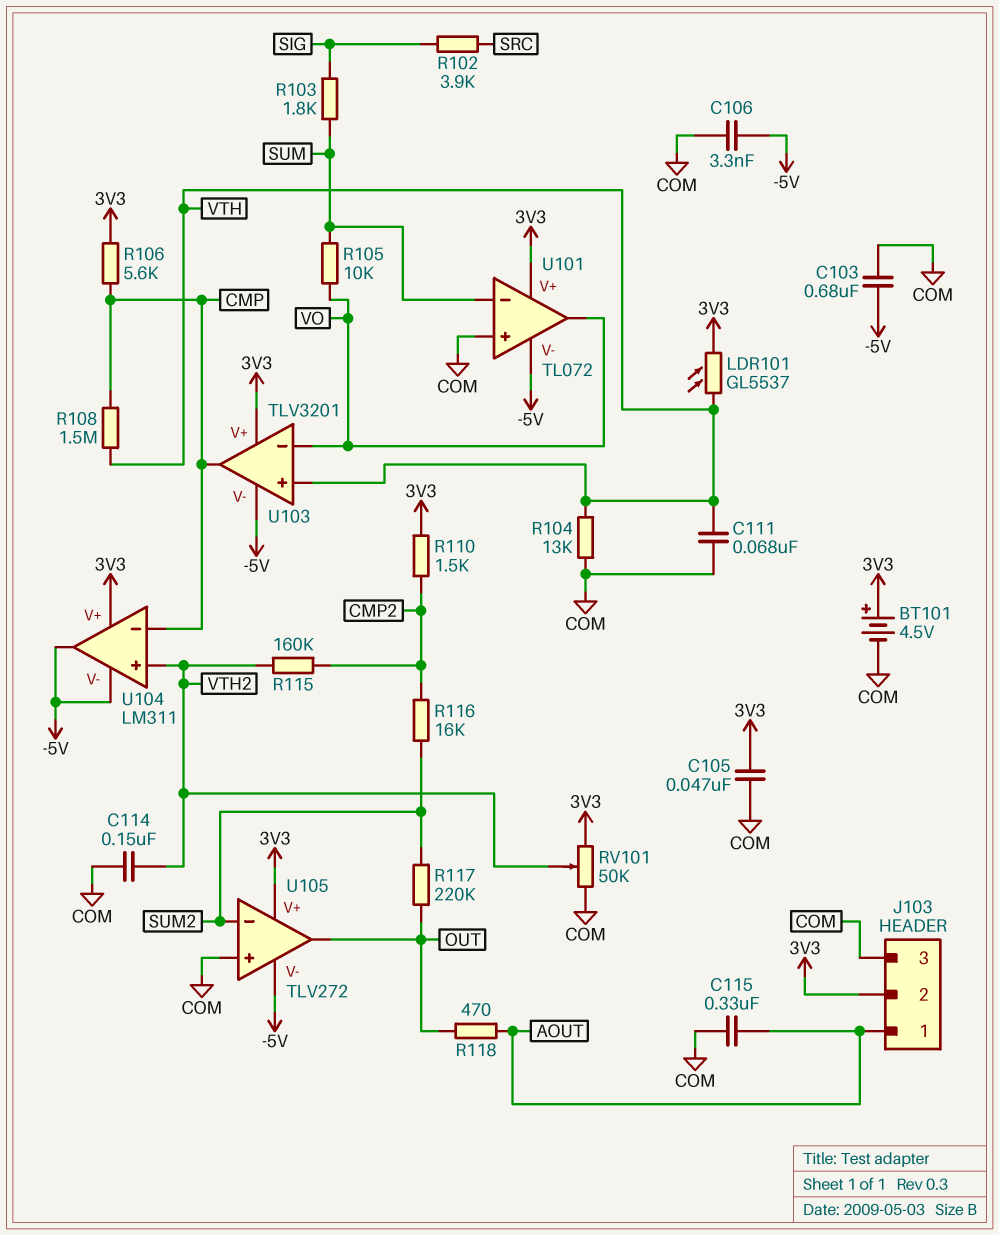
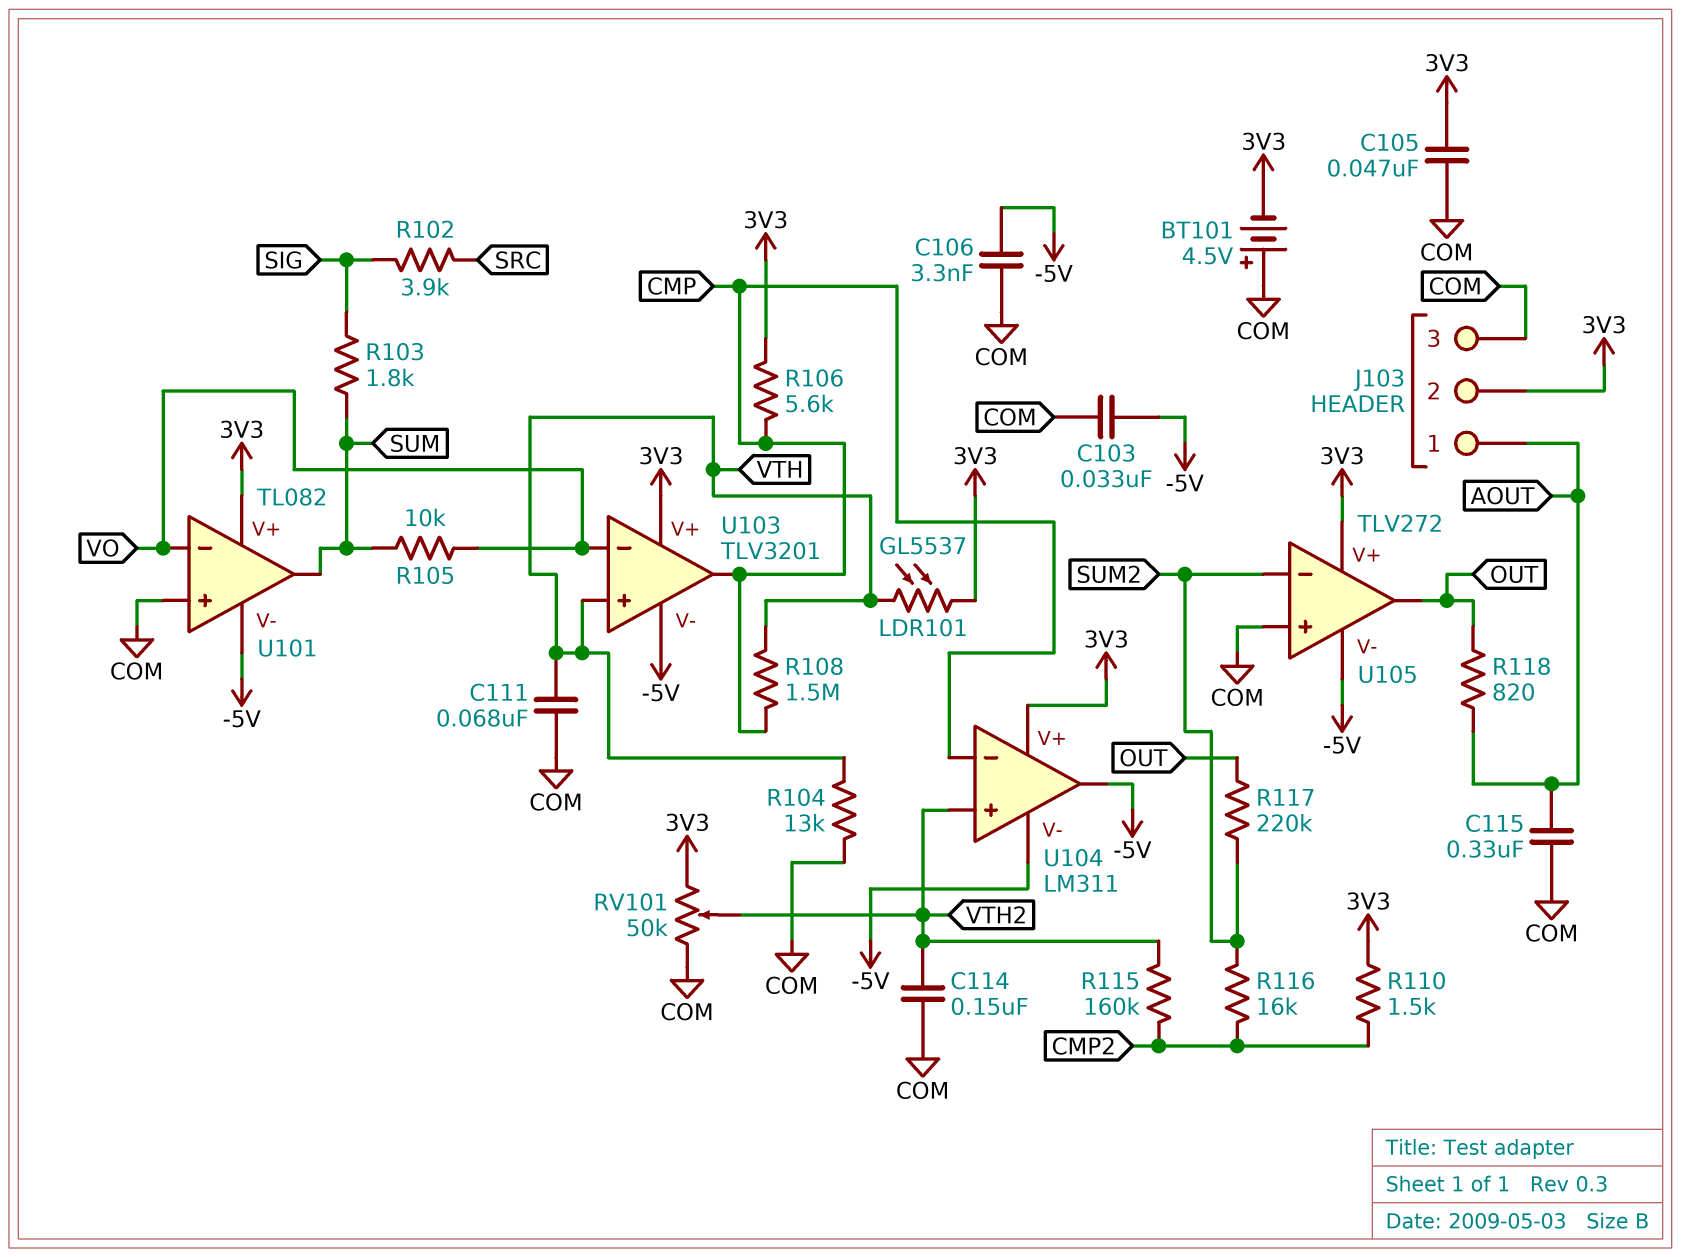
BT101: 4.5V (plus 3V3, minus COM) -> 4.5V (plus COM, minus 3V3)
C103: 680nF (-5V, COM) -> 33nF (-5V, COM)
R118: 470 (AOUT, OUT) -> 820 (AOUT, OUT)
U101: TL072 -> TL082
U101 pin in-: SUM -> VO
U101 pin out: VO -> SUM

